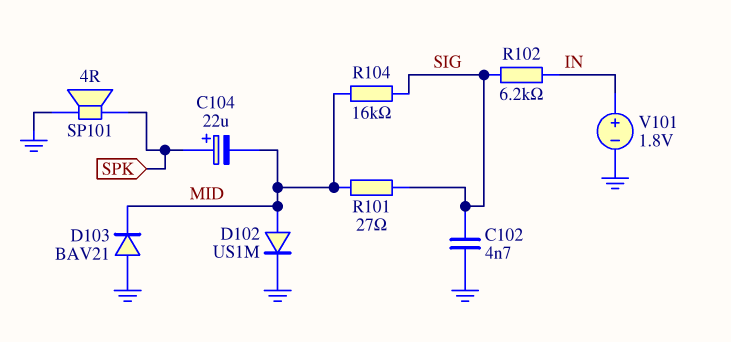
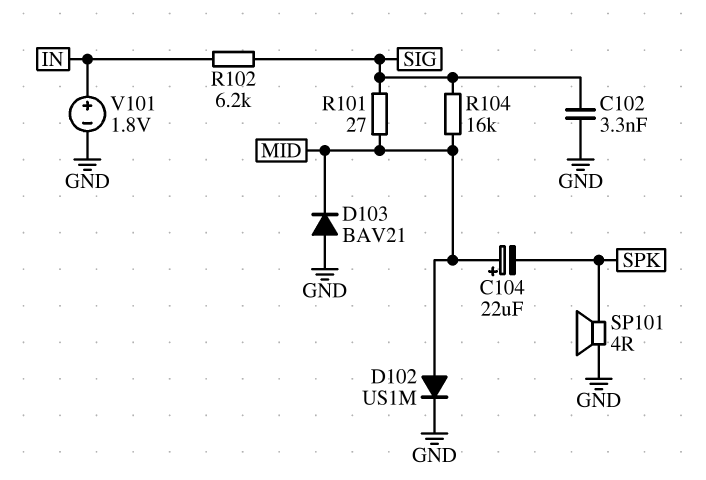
C102: 4.7nF (GND, SIG) -> 3.3nF (GND, SIG)
C104: 22uF (plus SPK, minus MID) -> 22uF (plus MID, minus SPK)

